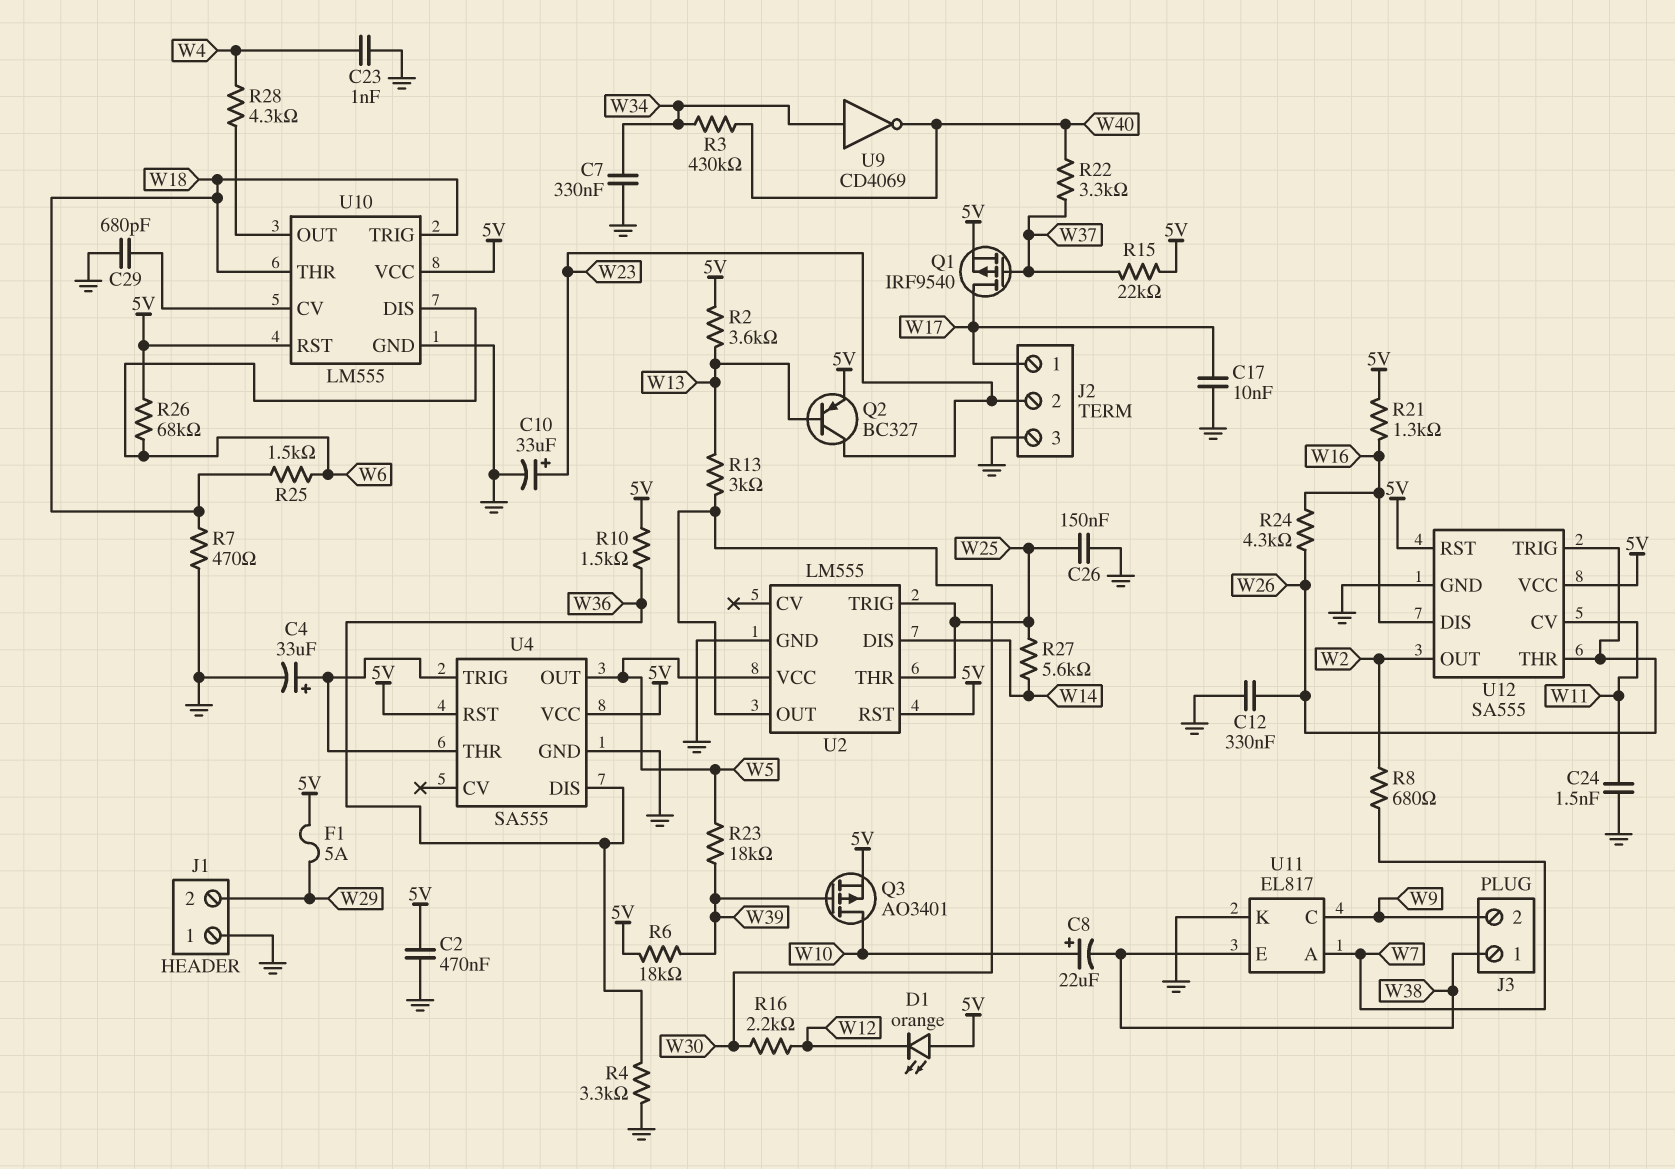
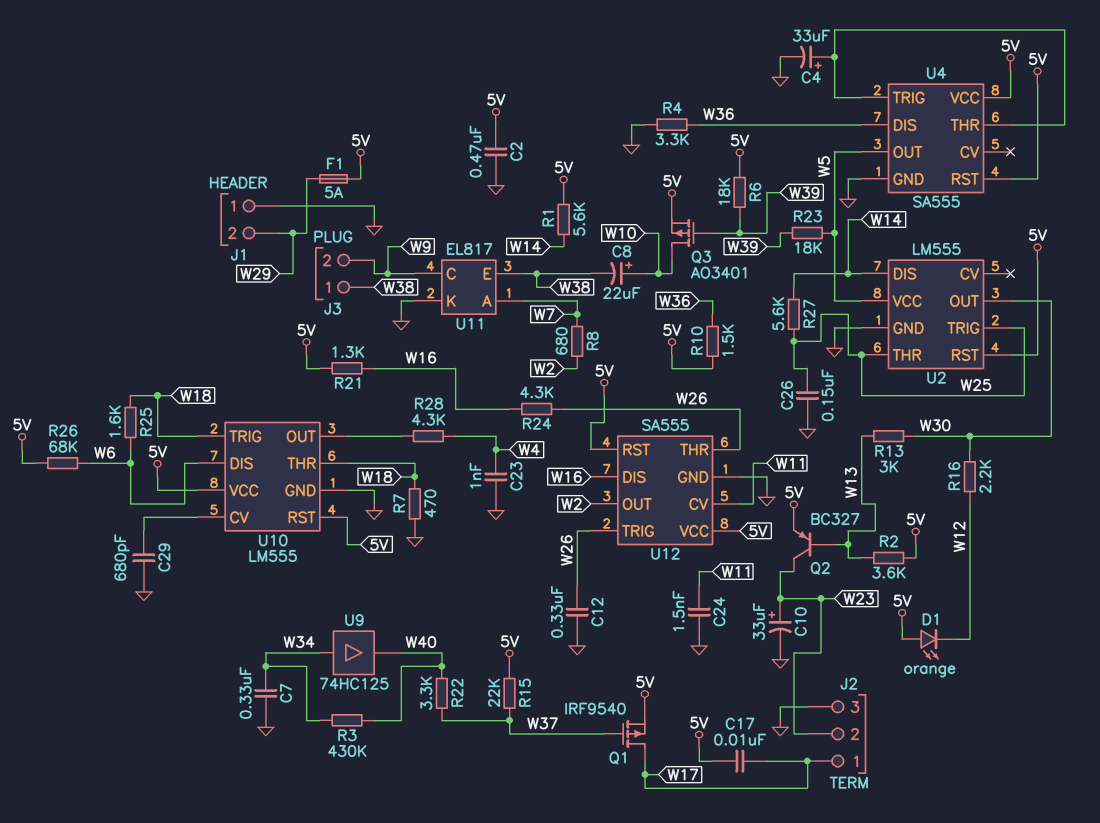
C17: 10nF (GND, W17) -> 10nF (5V, W17)
R1: none -> 5.6k (5V, W14)
R25: 1.5k (W6, W18) -> 1.6k (W6, W18)
U9: NOT CD4069 (in W34, out W40) -> buffer 74HC125 (in W34, out W40)

